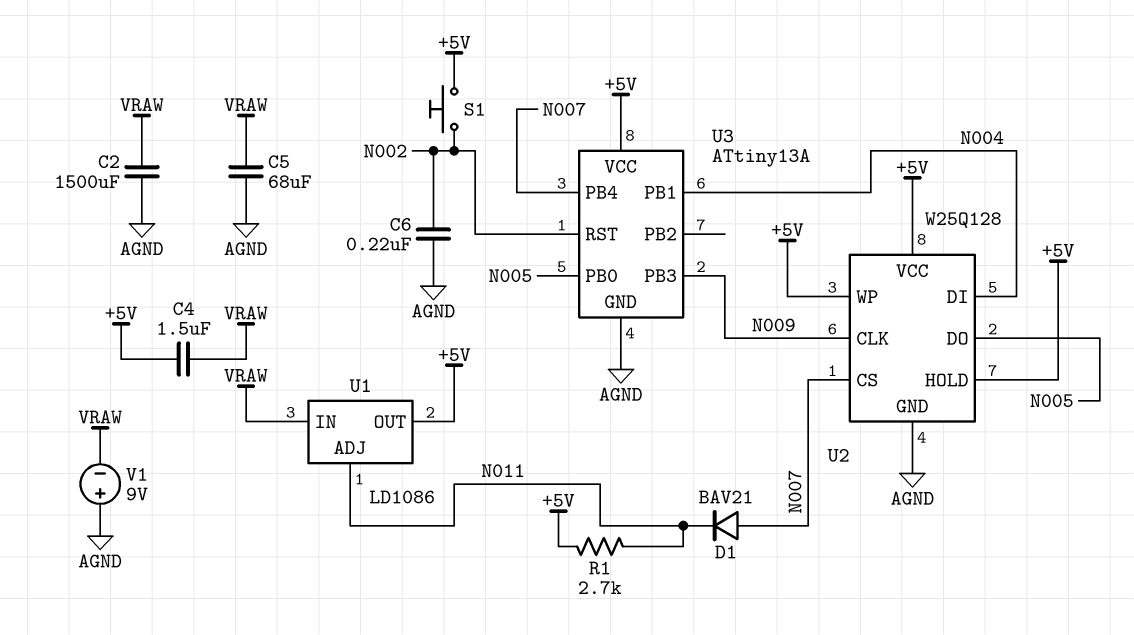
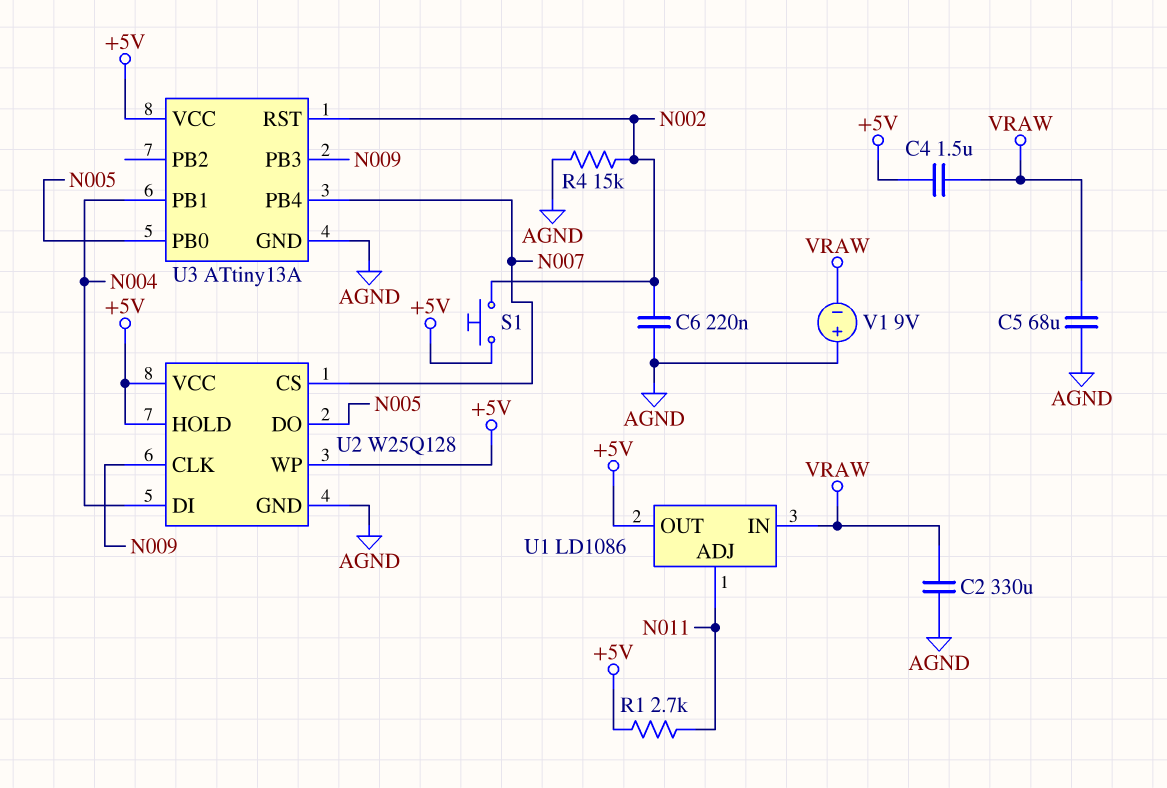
C2: 1500uF (AGND, VRAW) -> 330uF (AGND, VRAW)
D1: diode BAV21 (A N007, K N011) -> none
R4: none -> 15k (AGND, N002)

